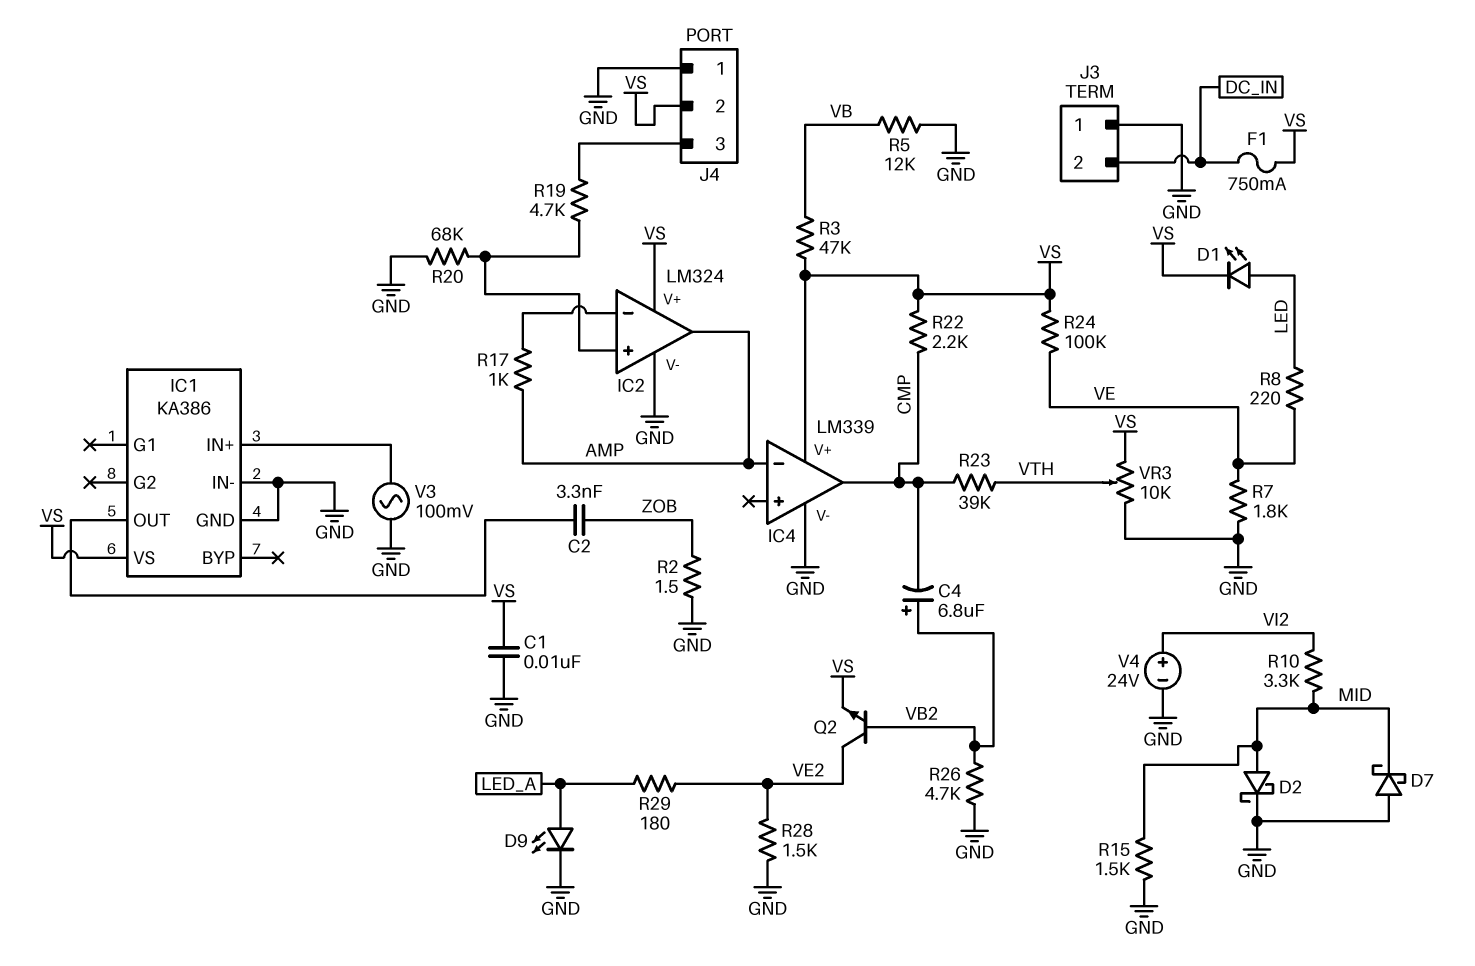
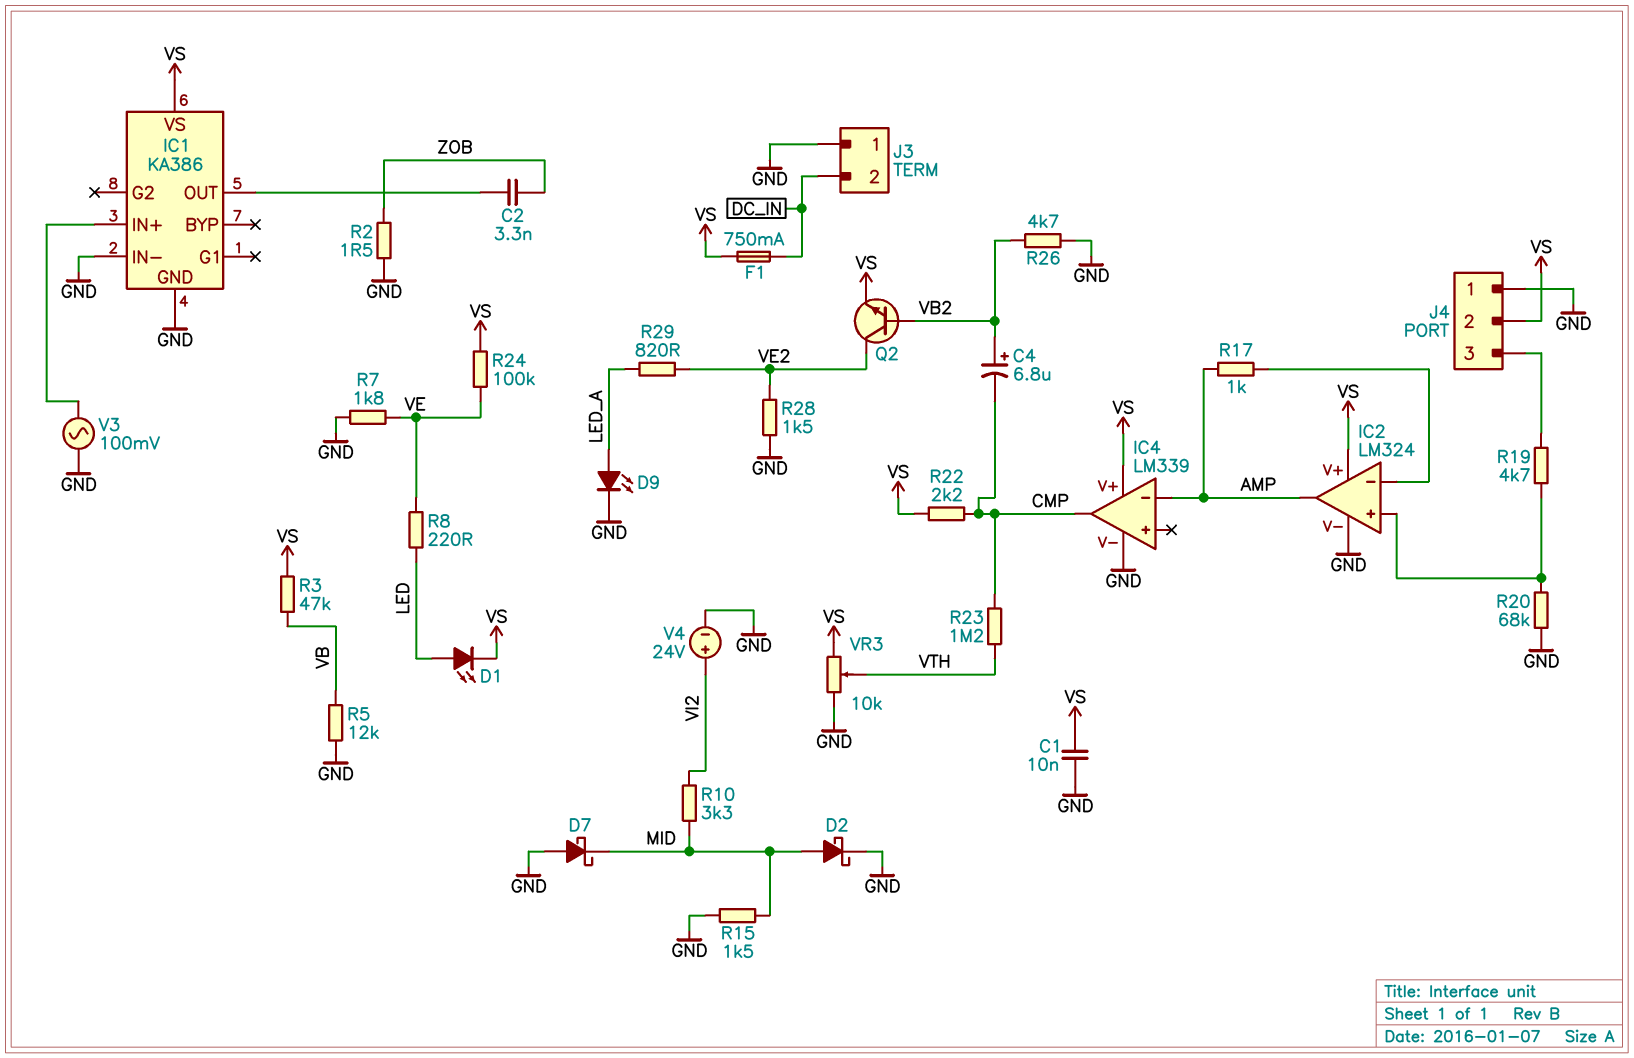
R23: 39k (CMP, VTH) -> 1.2M (CMP, VTH)
R29: 180 (LED_A, VE2) -> 820 (LED_A, VE2)

